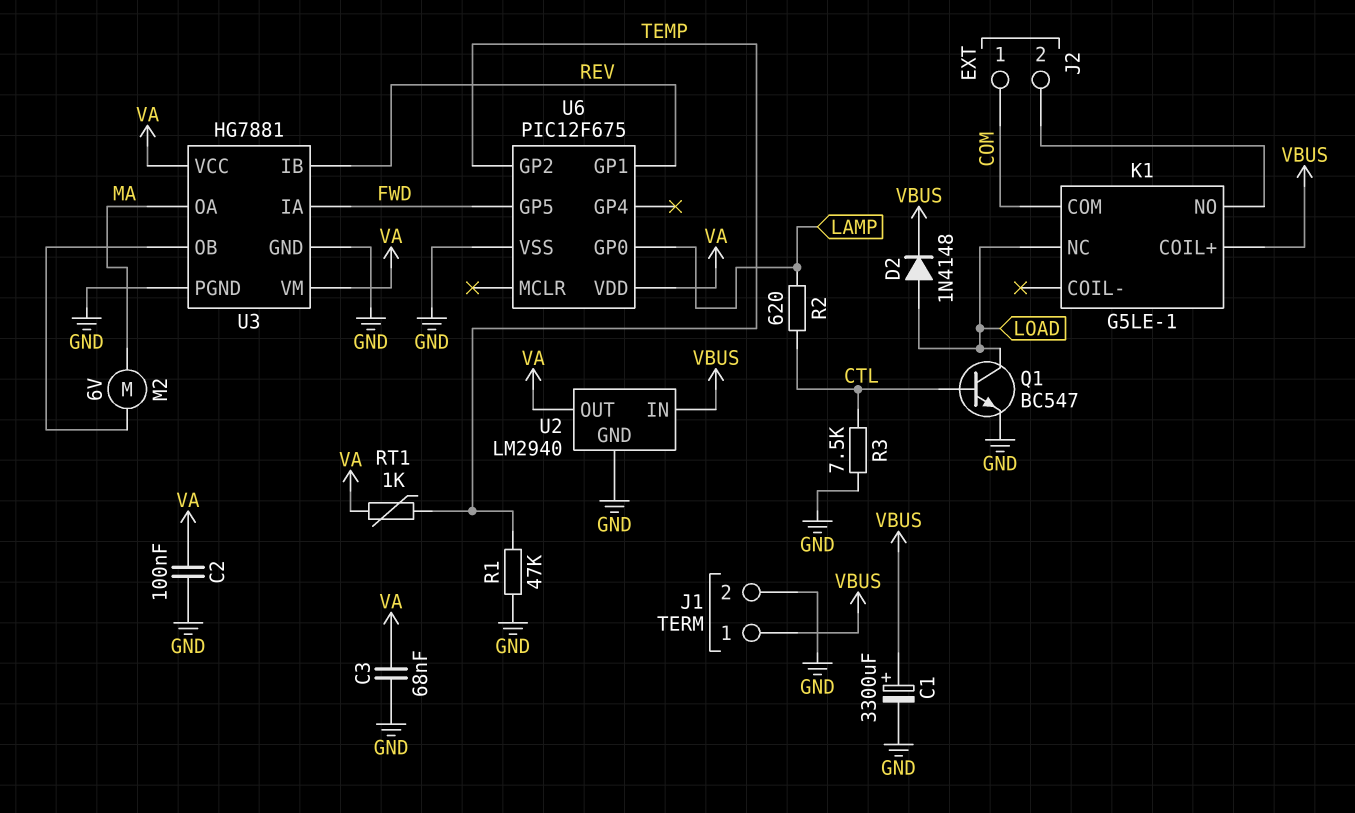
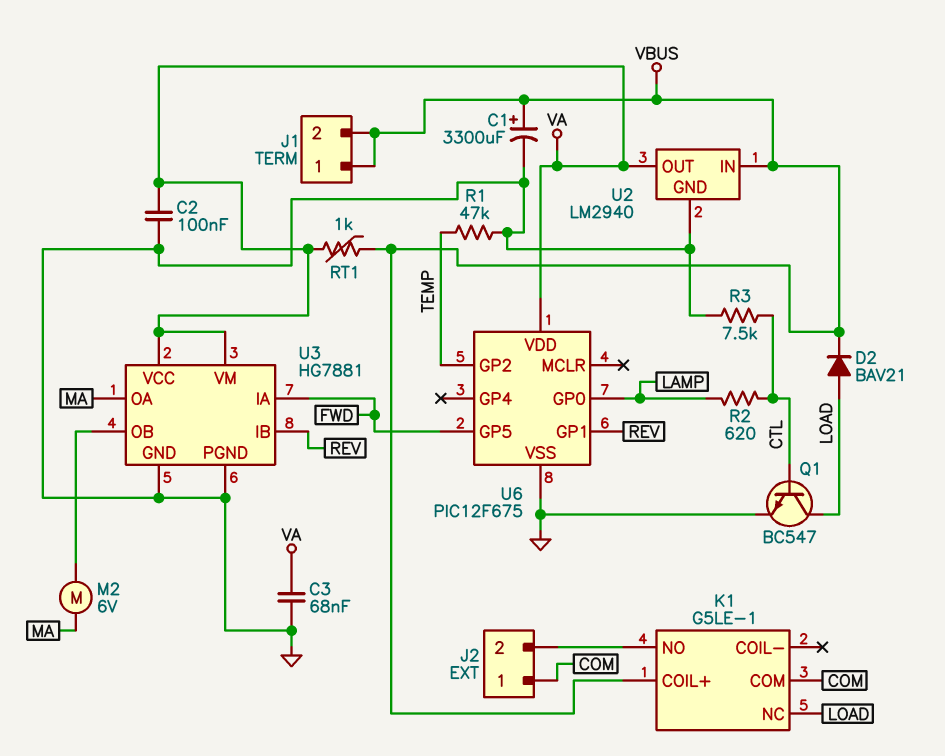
D2: diode 1N4148 (A LOAD, K VBUS) -> diode BAV21 (A LOAD, K VBUS)
J1 pin 2: GND -> VBUS
RT1: 1k (TEMP, VA) -> 1k (VA, VBUS)

